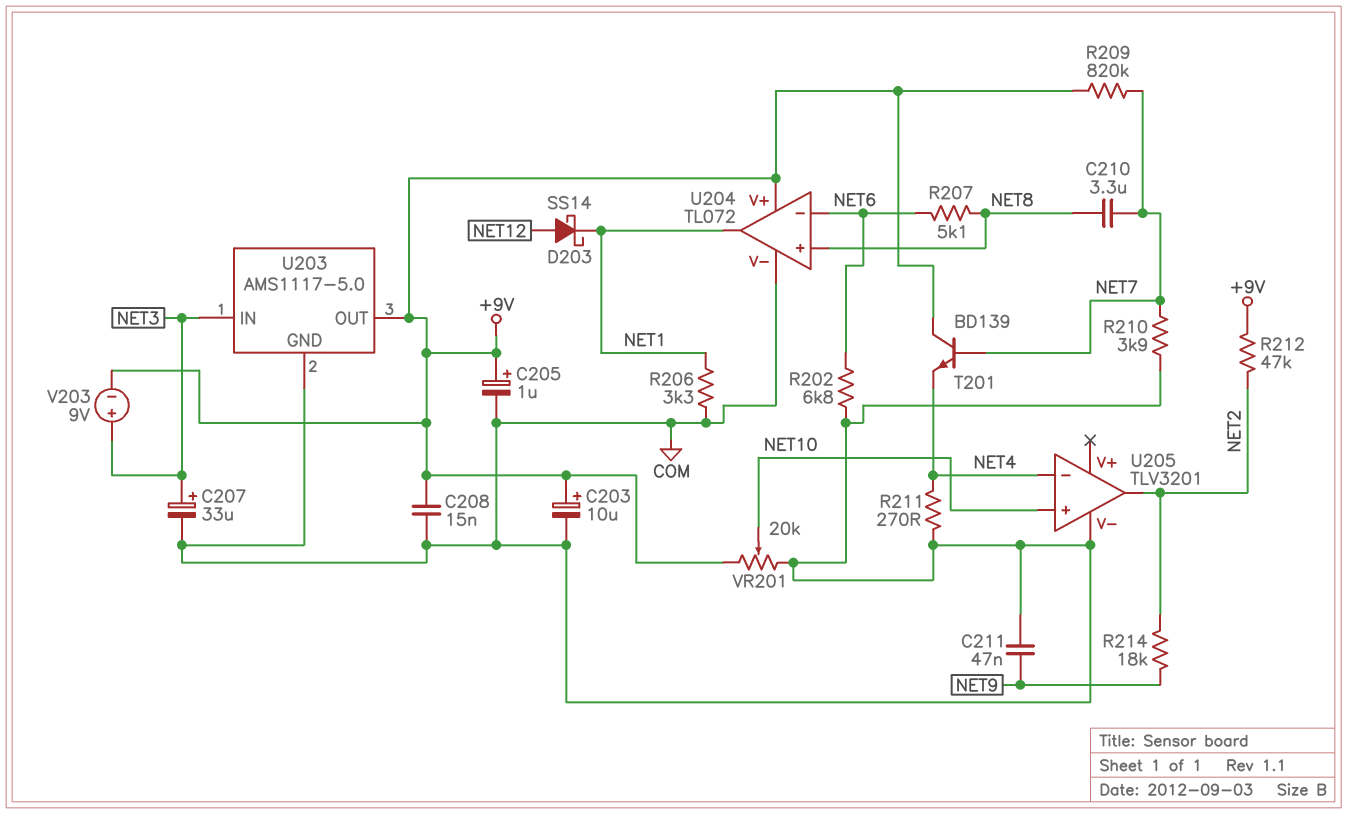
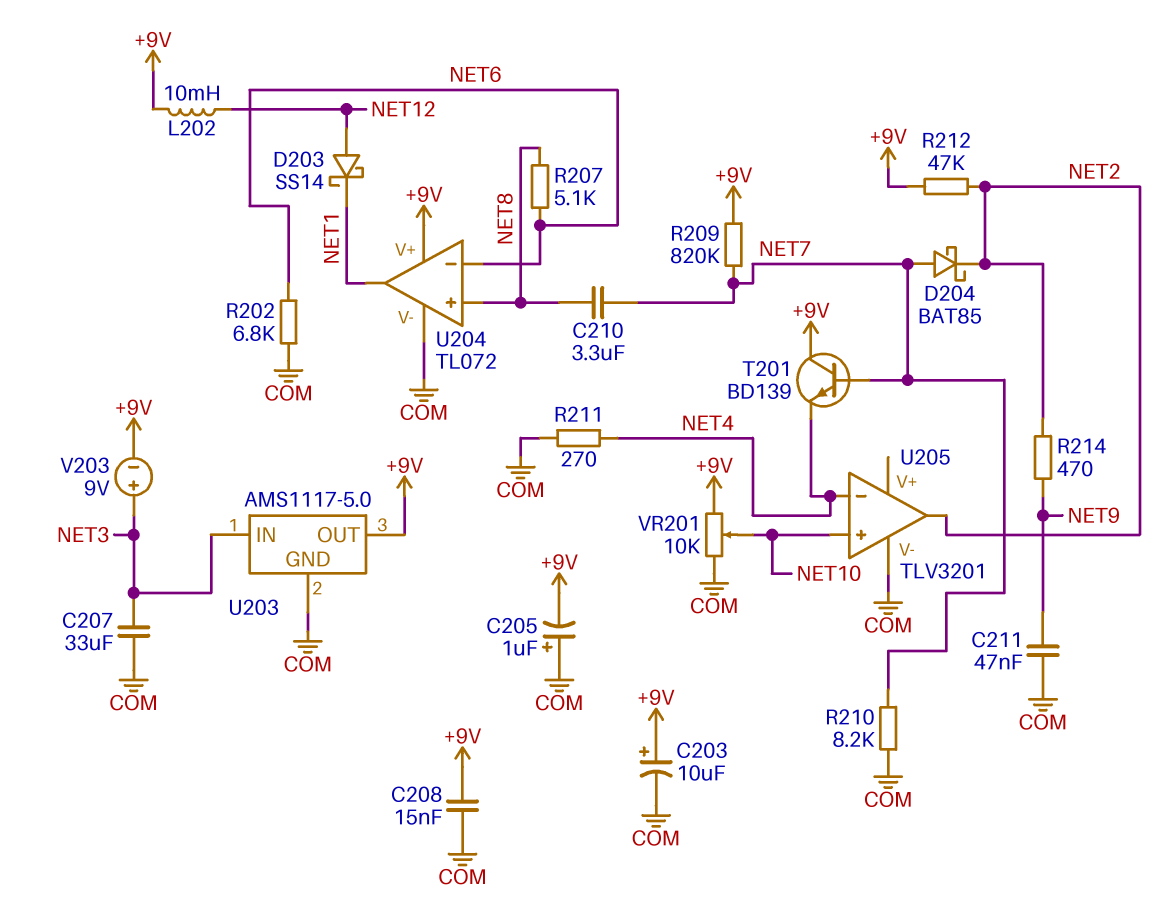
C205: 1uF (plus +9V, minus COM) -> 1uF (plus COM, minus +9V)
C207: 33uF (plus NET3, minus COM) -> 33uF (COM, NET3)
D204: none -> schottky BAT85 (A NET7, K NET2)
L202: none -> 10mH (+9V, NET12)
R206: 3.3k (COM, NET1) -> none
R210: 3.9k (COM, NET7) -> 8.2k (COM, NET7)
R214: 18k (NET2, NET9) -> 470 (NET2, NET9)
VR201: 20k (+9V, COM, wiper NET10) -> 10k (+9V, COM, wiper NET10)

